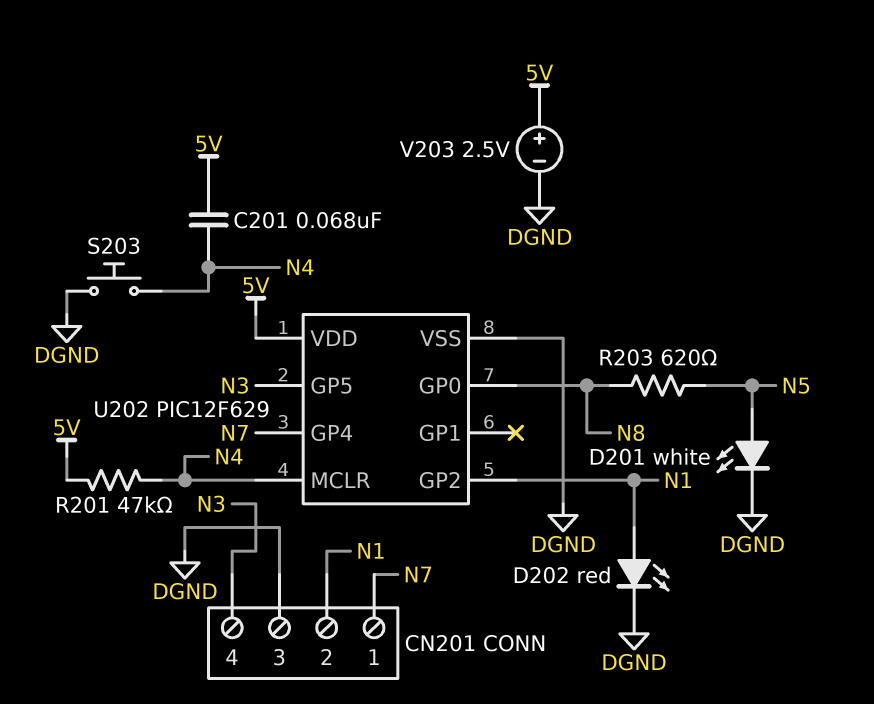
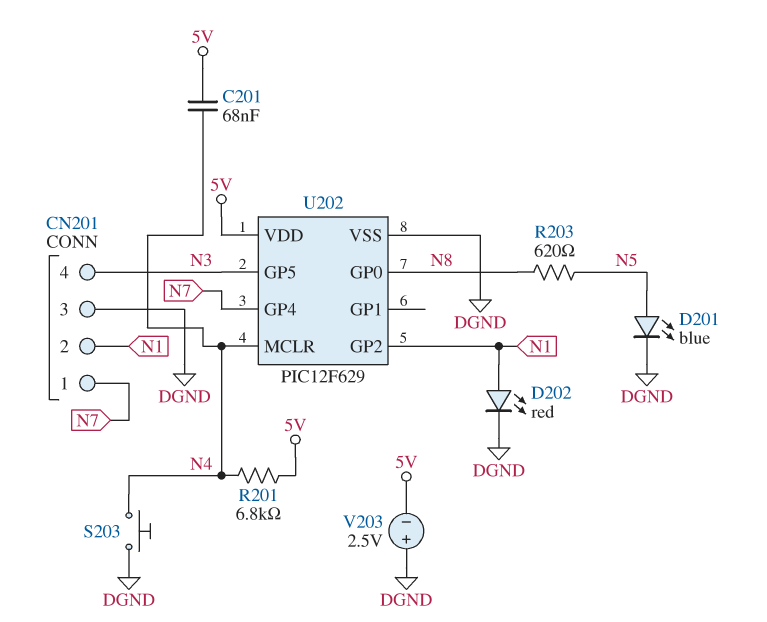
D201: LED white (A N5, K DGND) -> LED blue (A N5, K DGND)
R201: 47k (5V, N4) -> 6.8k (5V, N4)
V203: 2.5V (plus 5V, minus DGND) -> 2.5V (plus DGND, minus 5V)

